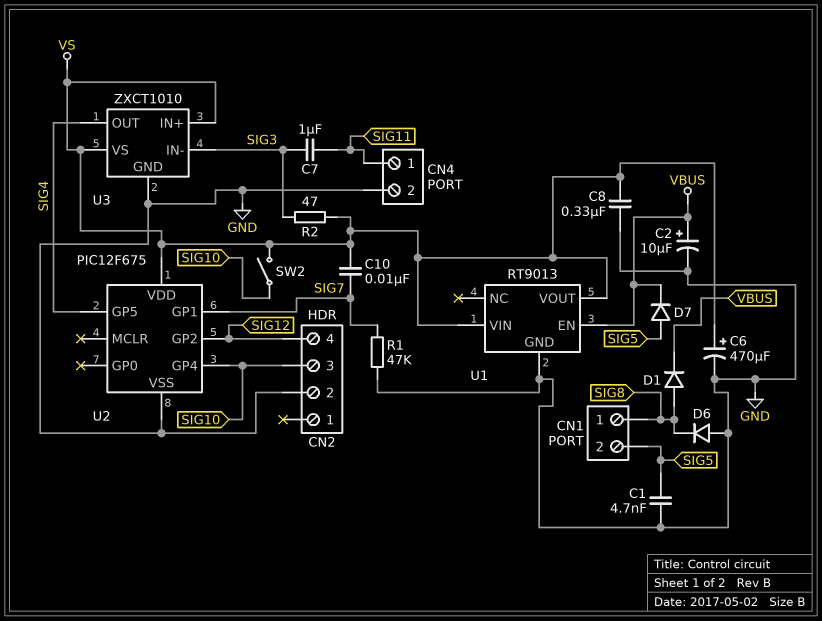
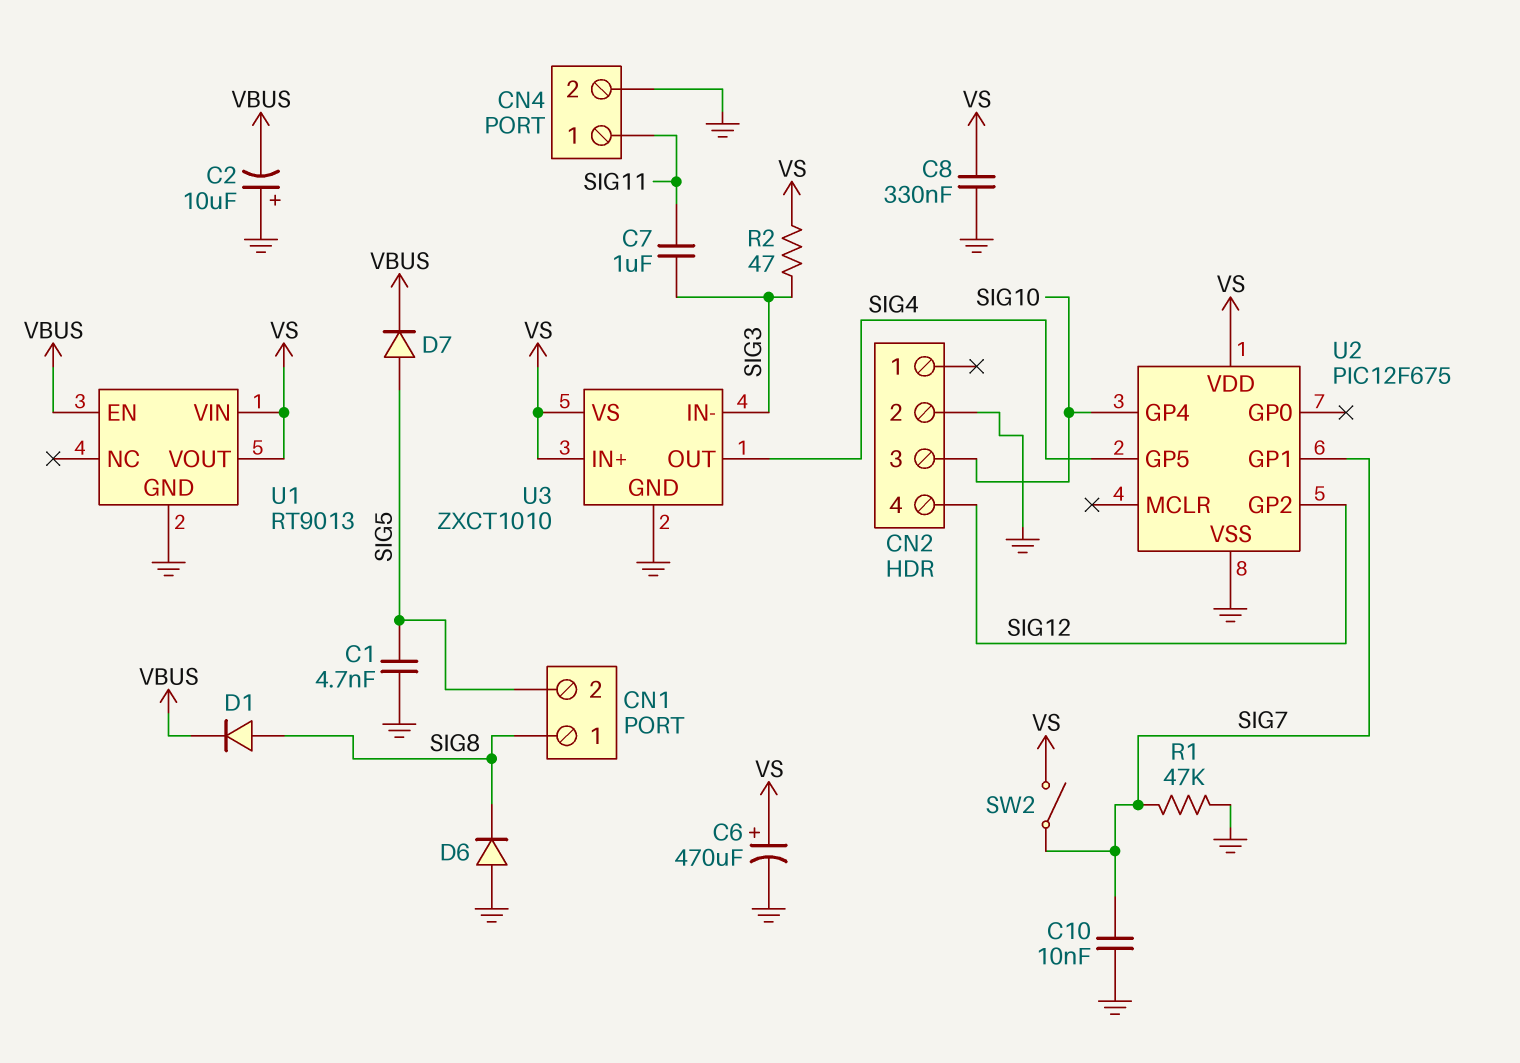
C2: 10uF (plus VBUS, minus GND) -> 10uF (plus GND, minus VBUS)
C10: 10nF (SIG7, VS) -> 10nF (GND, SIG7)
SW2: switch (SIG10, VS) -> switch (SIG7, VS)

